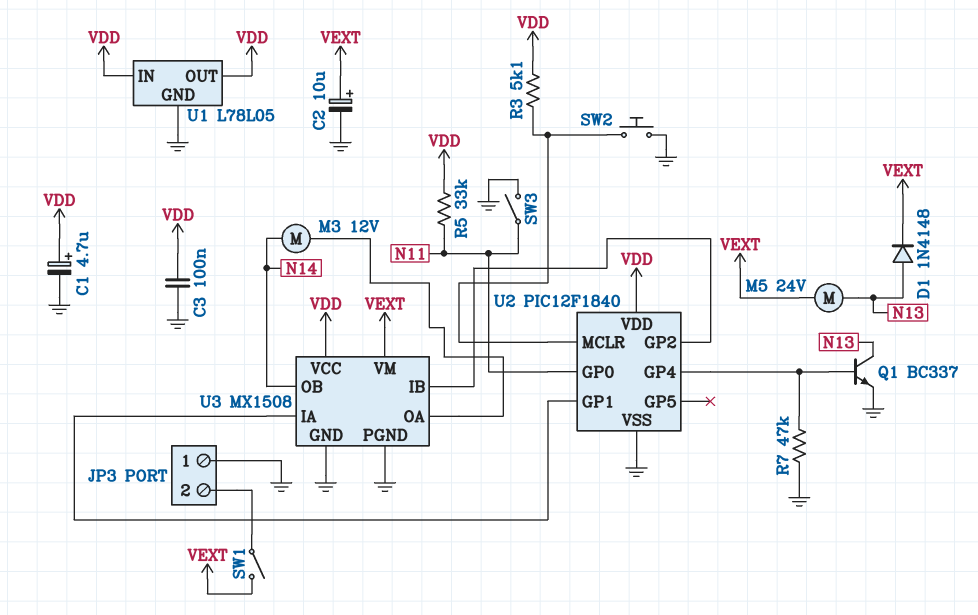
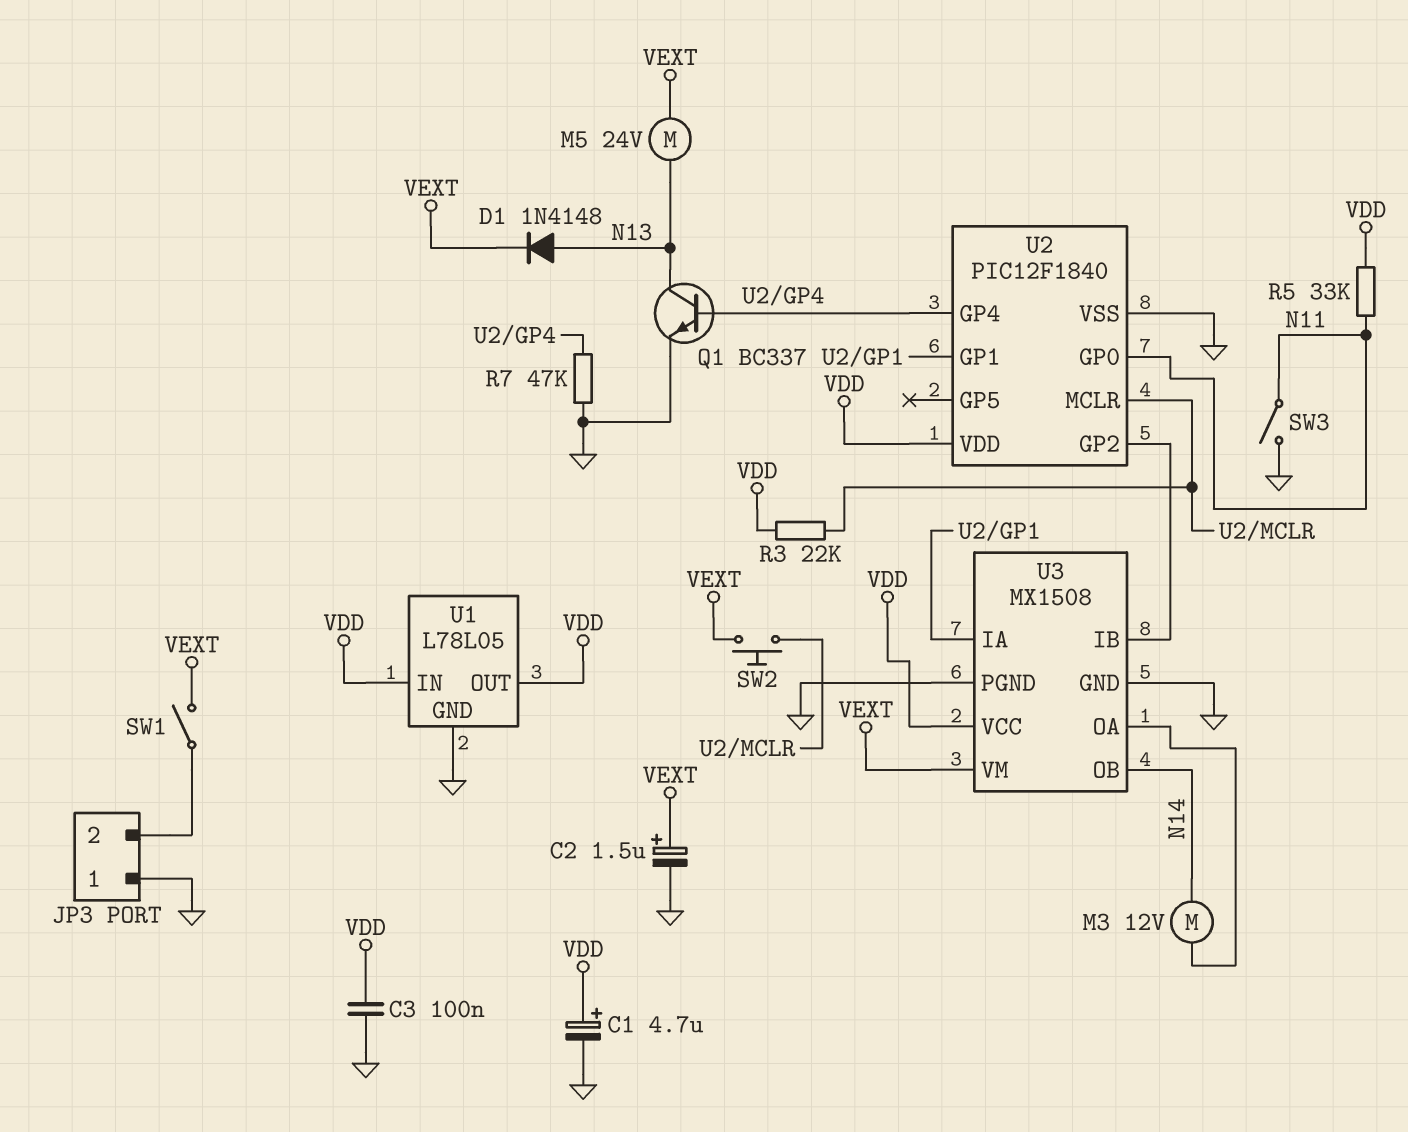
C2: 10uF (plus VEXT, minus GND) -> 1.5uF (plus VEXT, minus GND)
R3: 5.1k (U2/MCLR, VDD) -> 22k (U2/MCLR, VDD)
SW2: button (GND, U2/MCLR) -> button (U2/MCLR, VEXT)

